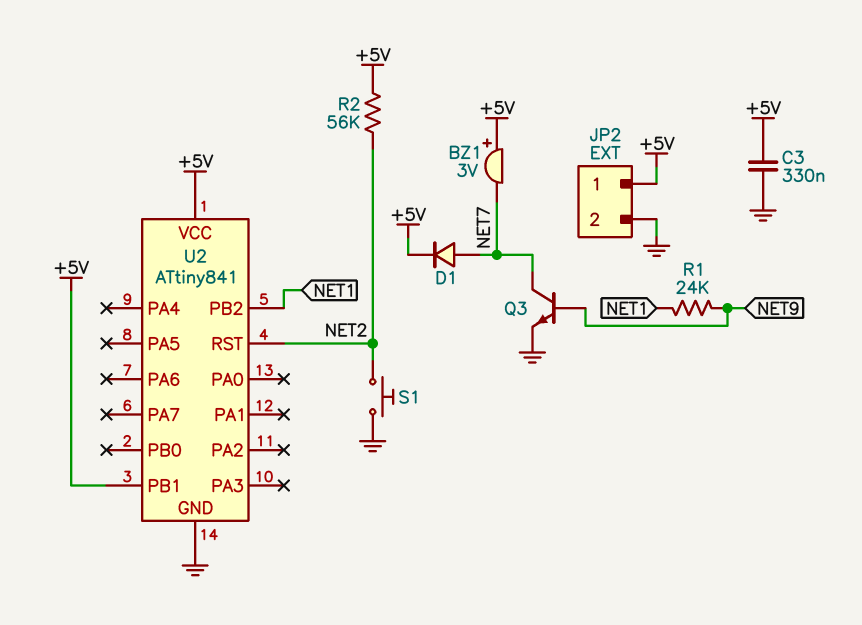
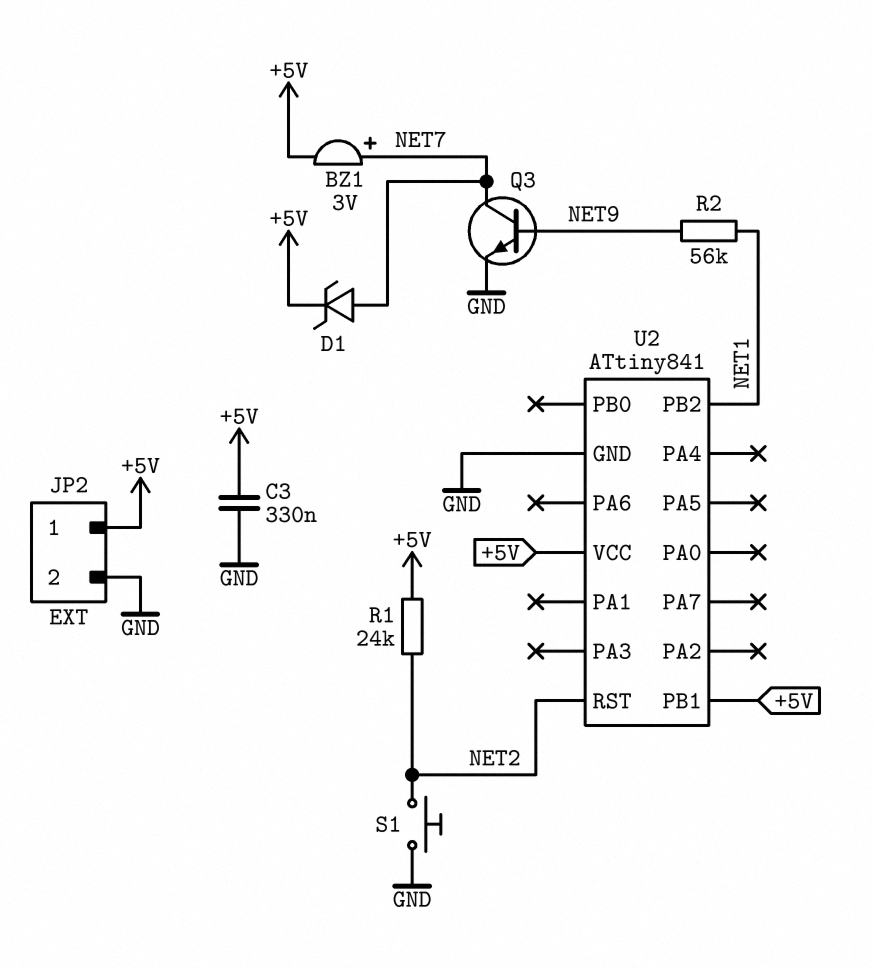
BZ1: buzzer 3V (plus +5V, minus NET7) -> buzzer 3V (plus NET7, minus +5V)
D1: diode (A NET7, K +5V) -> zener (A NET7, K +5V)
R1: 24k (NET1, NET9) -> 24k (+5V, NET2)
R2: 56k (+5V, NET2) -> 56k (NET1, NET9)

